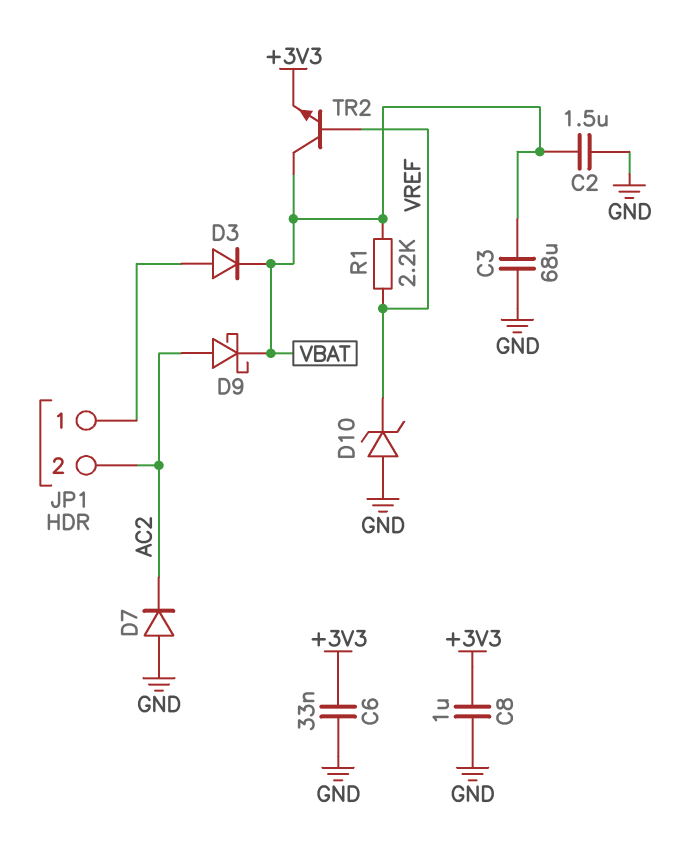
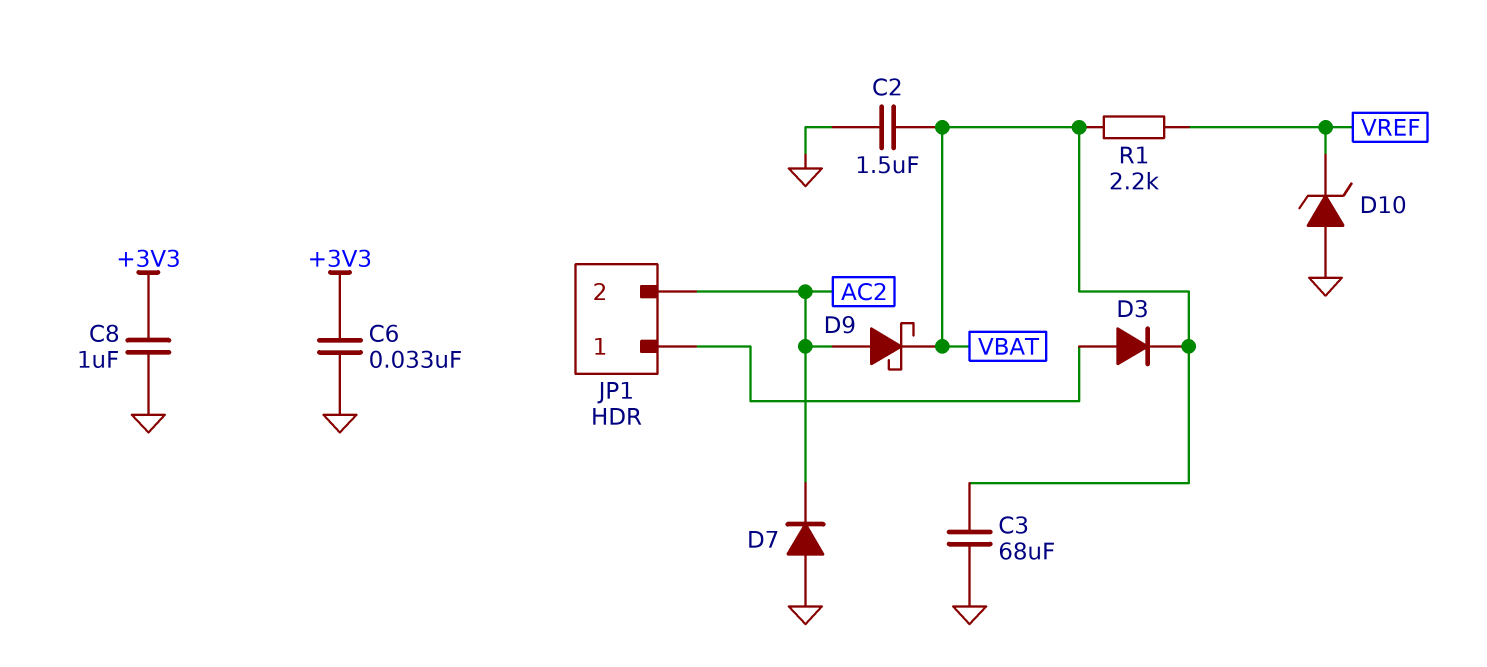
TR2: NPN (B VREF, C VBAT, E +3V3) -> none

